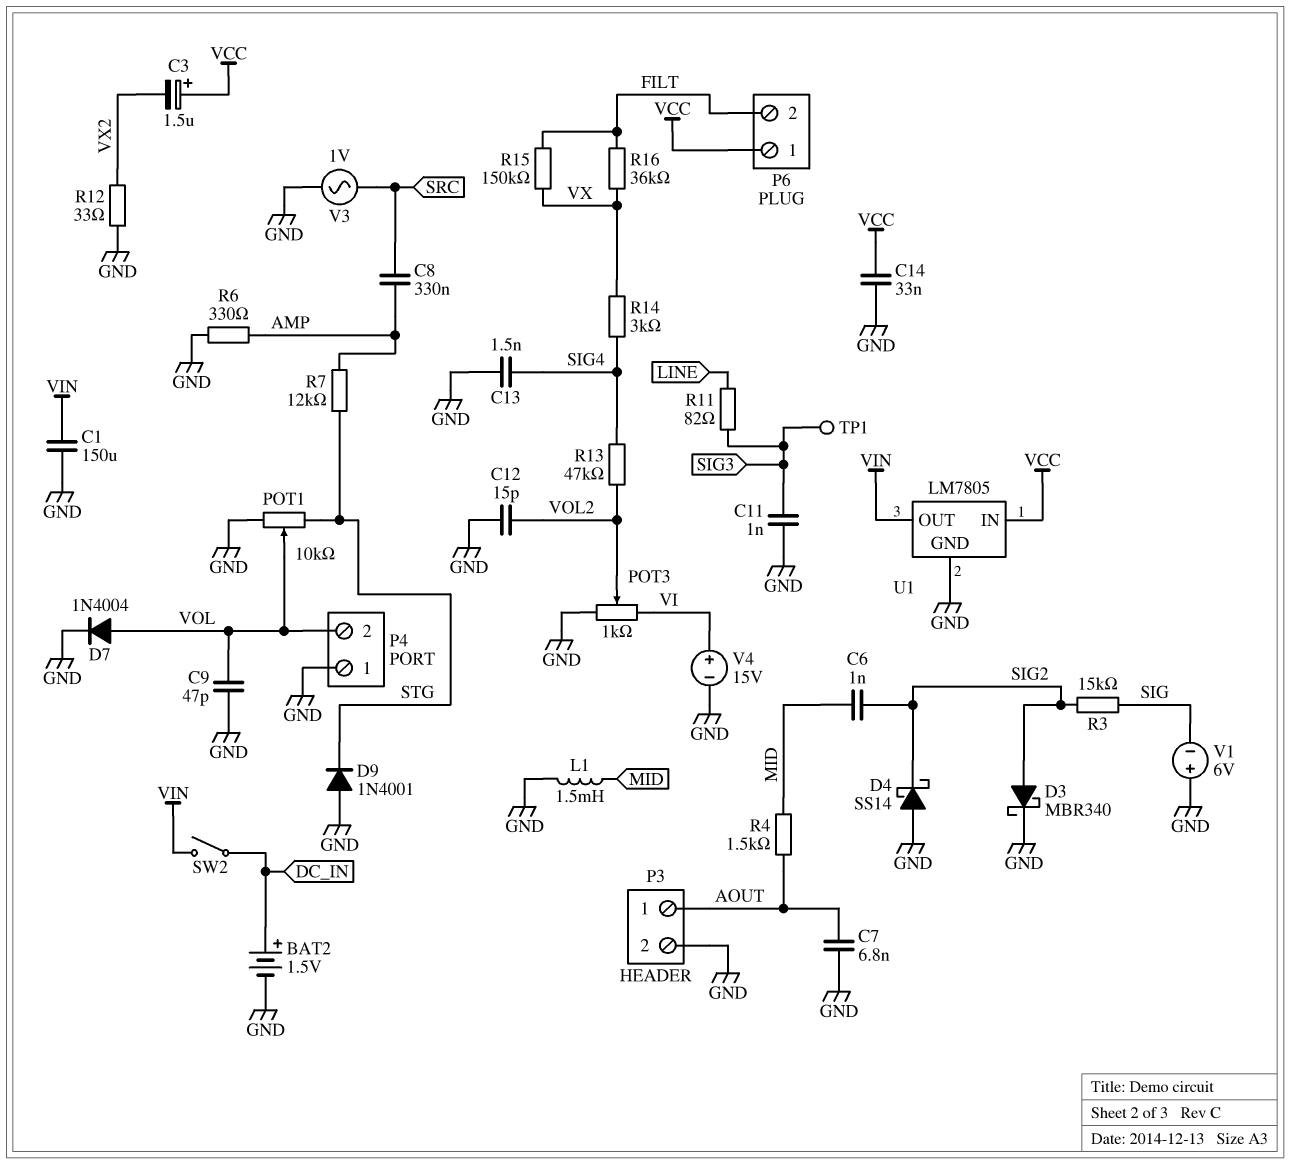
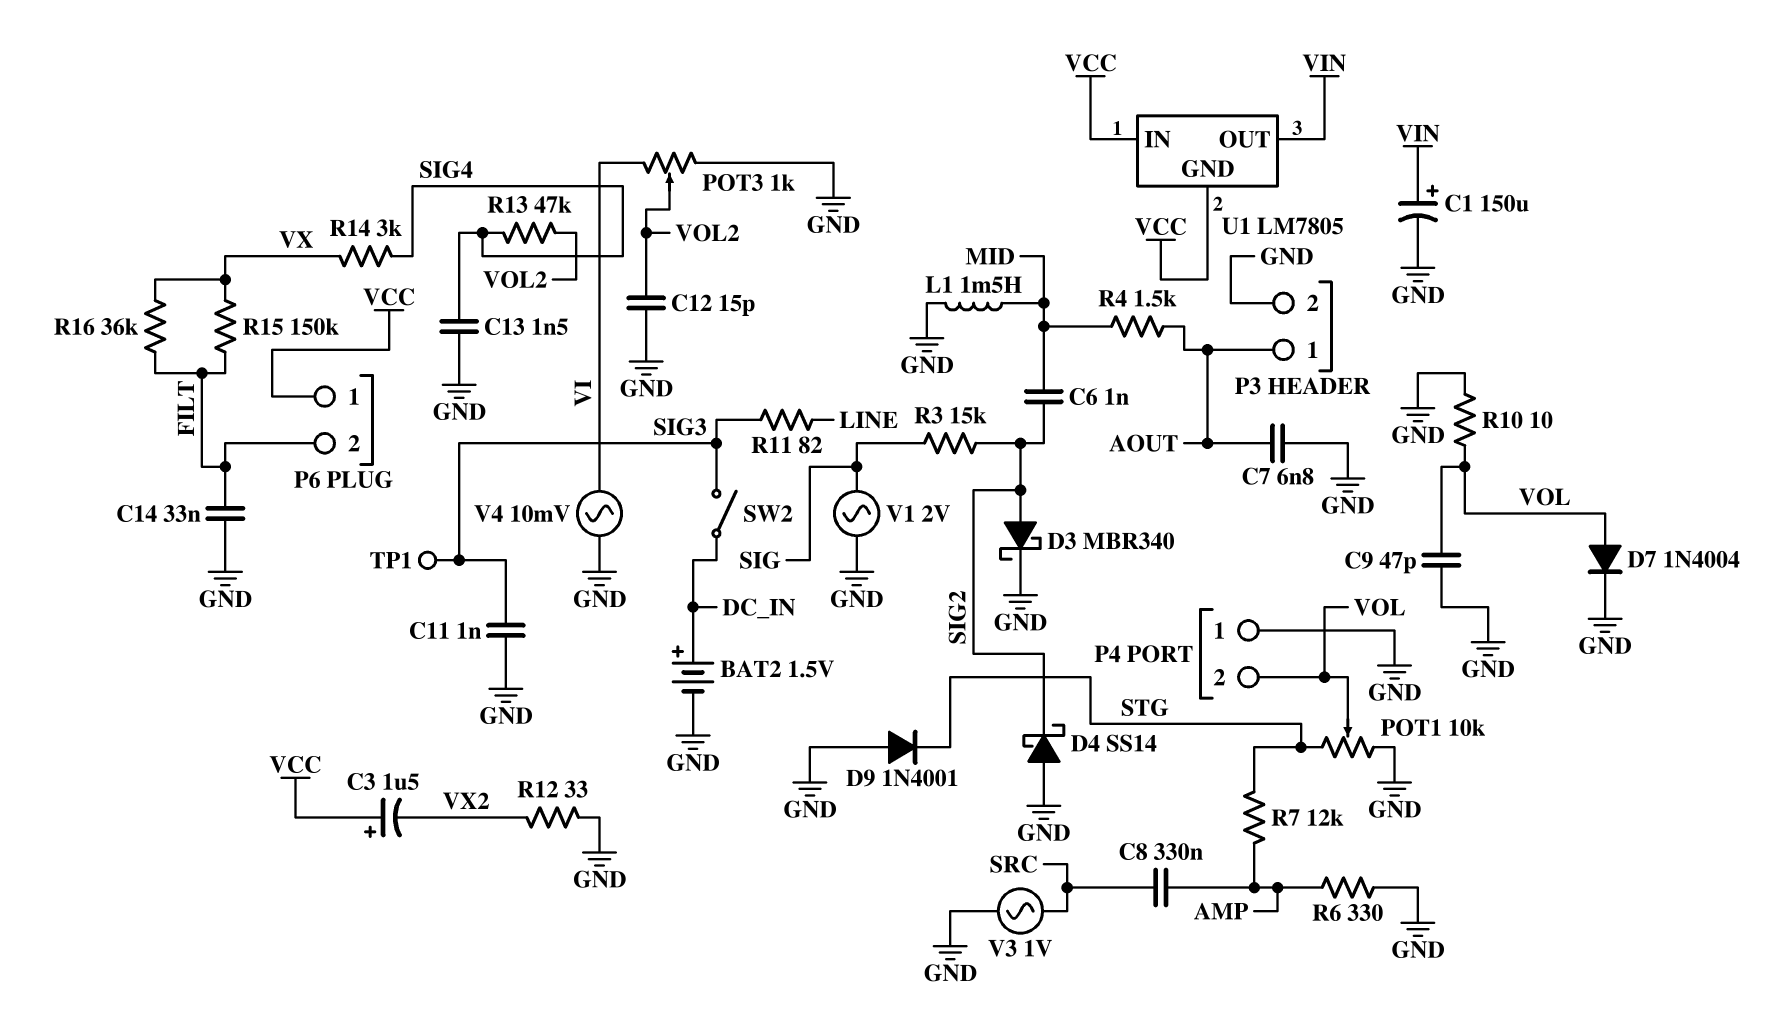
C1: 150uF (GND, VIN) -> 150uF (plus VIN, minus GND)
C14: 33nF (GND, VCC) -> 33nF (FILT, GND)
R10: none -> 10 (GND, VOL)
SW2: switch (DC_IN, VIN) -> switch (DC_IN, SIG3)
U1 pin GND: GND -> VCC
V1: 6V (plus GND, minus SIG) -> AC 2V (GND, SIG)
V4: 15V (plus VI, minus GND) -> AC 10mV (GND, VI)

